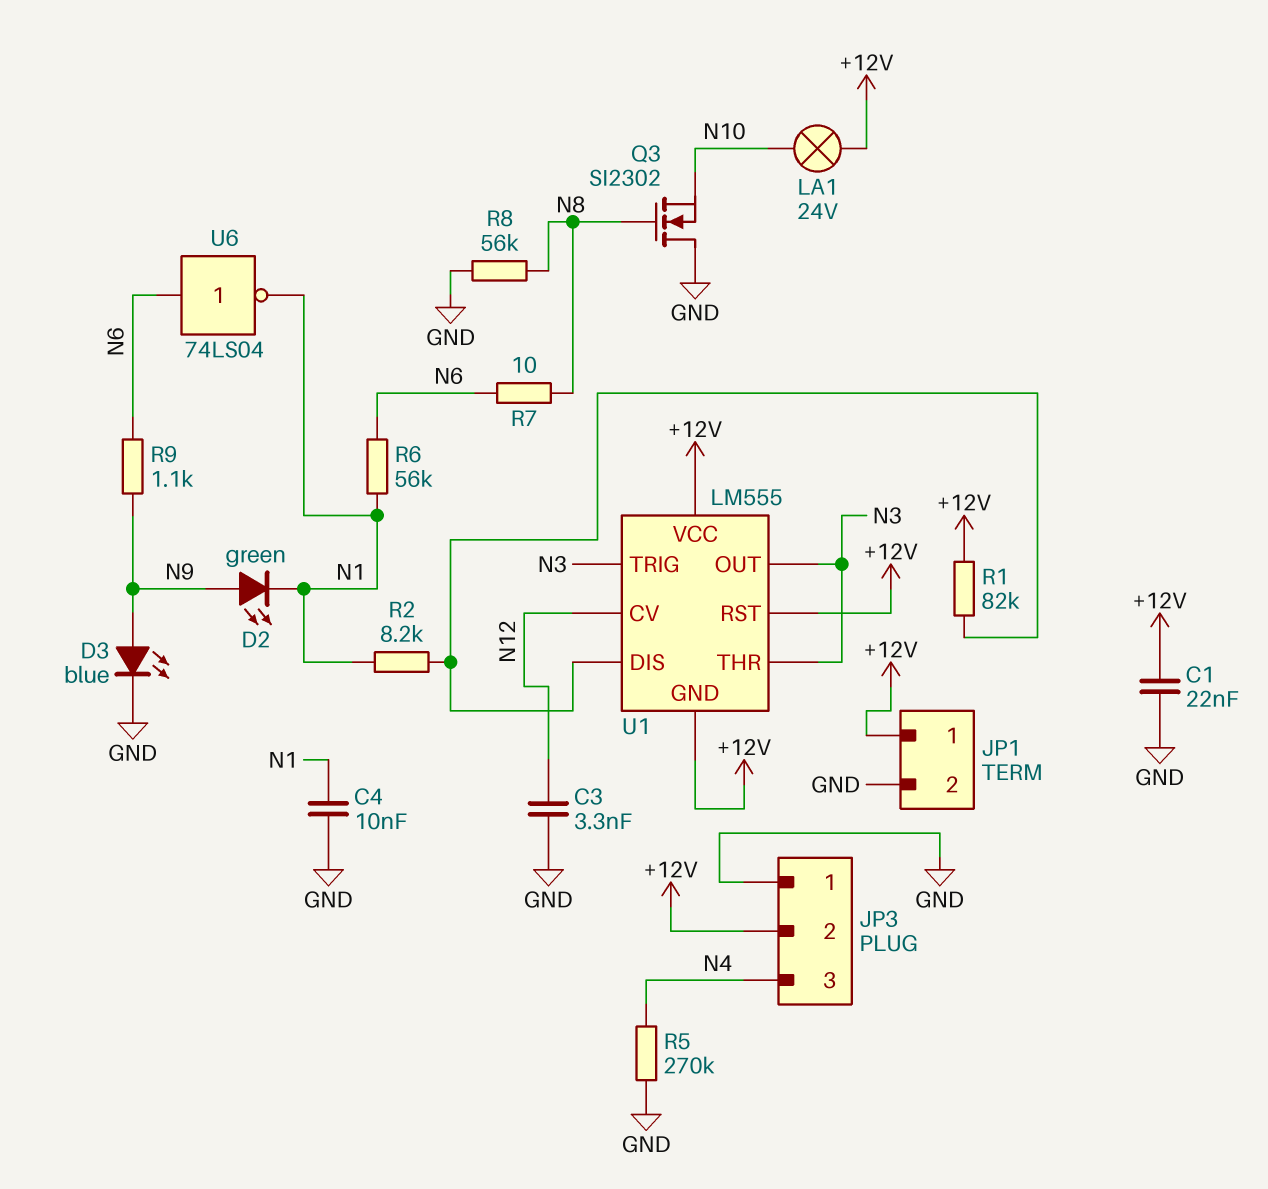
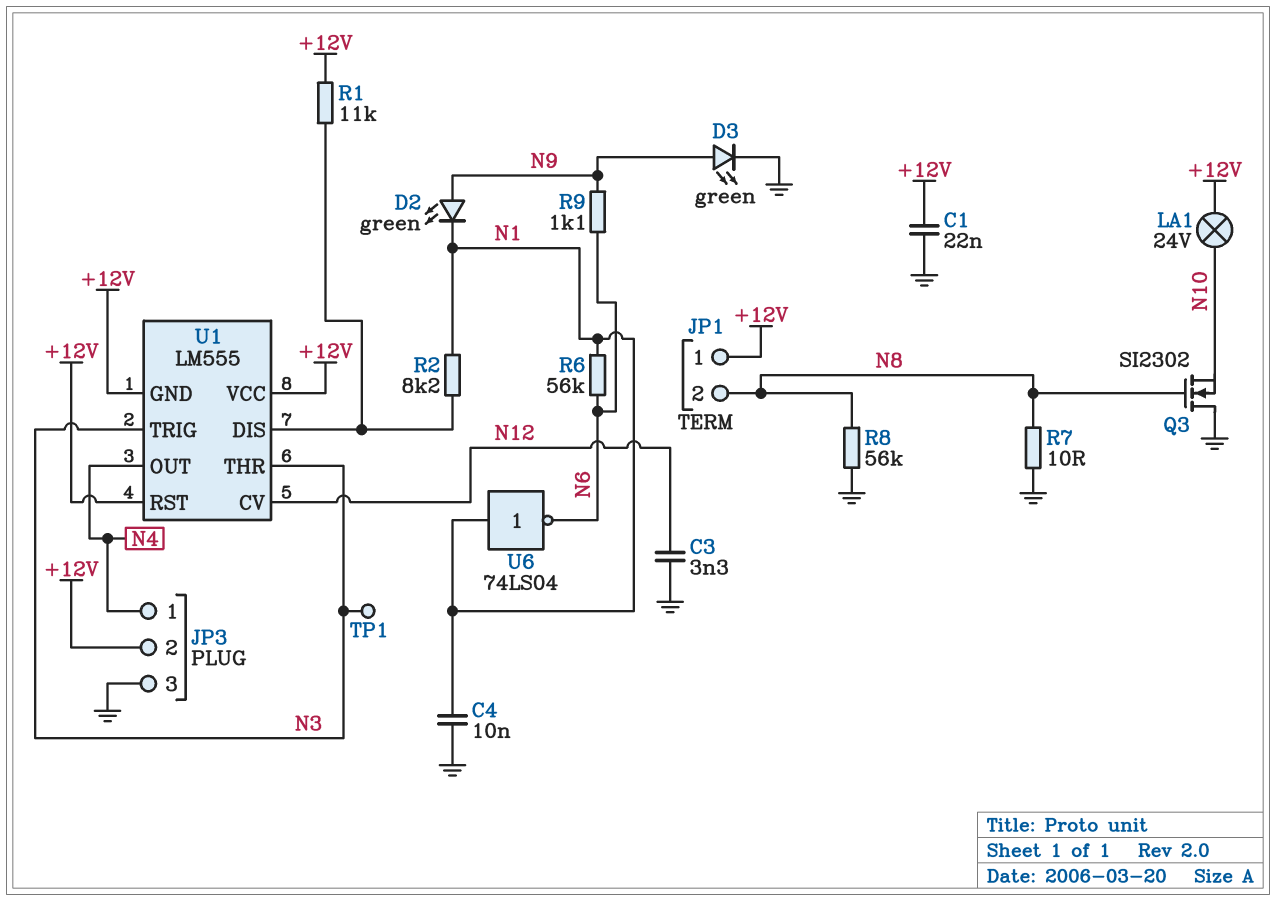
D3: LED blue (A N9, K GND) -> LED green (A N9, K GND)
JP1 pin 2: GND -> N8
JP3 pin 1: GND -> N4
JP3 pin 3: N4 -> GND
R1: 82k (+12V, U1/DIS) -> 11k (+12V, U1/DIS)
R5: 270k (GND, N4) -> none
R7: 10 (N6, N8) -> 10 (GND, N8)
TP1: none -> test point (N3)
U1 pin OUT: N3 -> N4
U6: NOT 74LS04 (in N6, out N1) -> NOT 74LS04 (in N1, out N6)

